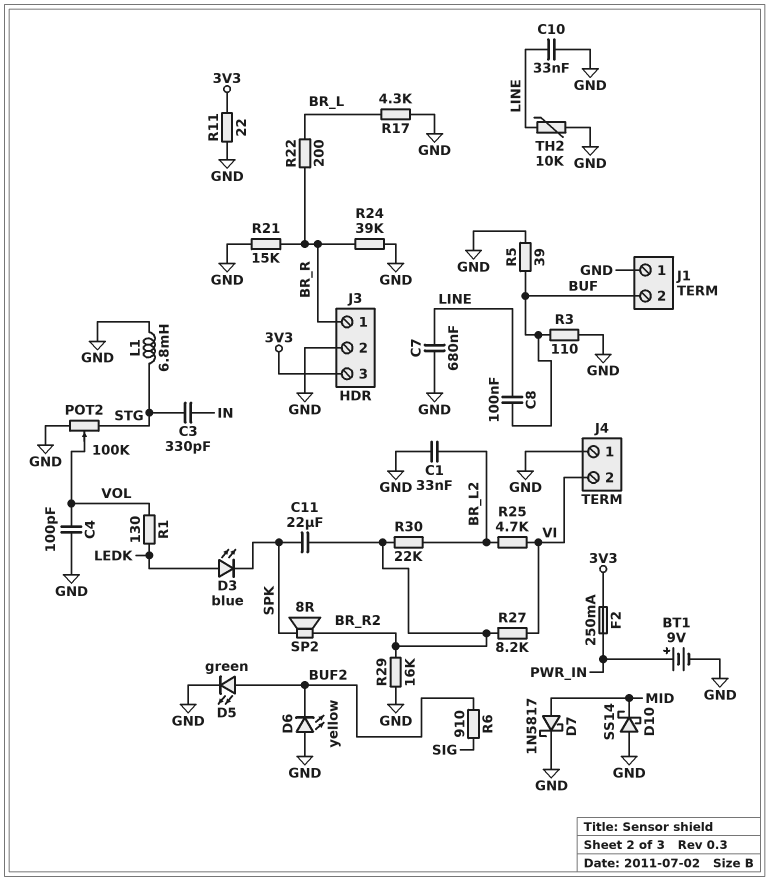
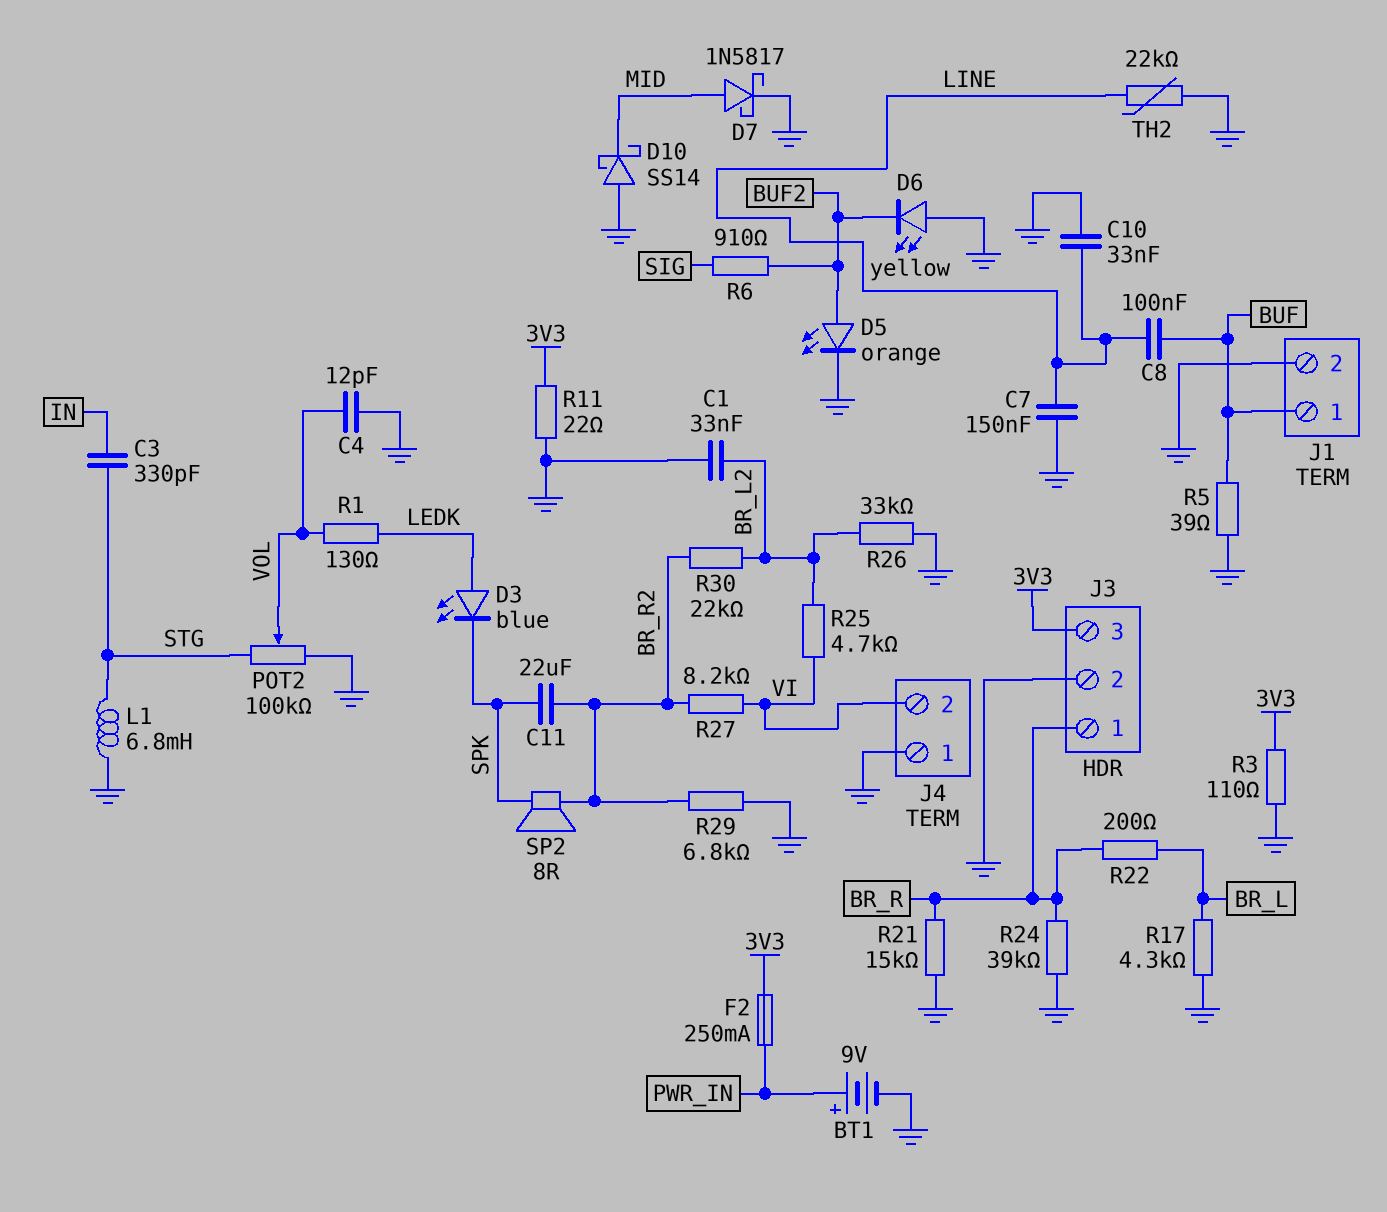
C4: 100pF (GND, VOL) -> 12pF (GND, VOL)
C7: 680nF (GND, LINE) -> 150nF (GND, LINE)
D5: LED green (A BUF2, K GND) -> LED orange (A BUF2, K GND)
J1 pin 1: GND -> BUF
J1 pin 2: BUF -> GND
R3: 110 (BUF, GND) -> 110 (3V3, GND)
R26: none -> 33k (BR_L2, GND)
R29: 16k (BR_R2, GND) -> 6.8k (BR_R2, GND)
TH2: 10k (GND, LINE) -> 22k (GND, LINE)

